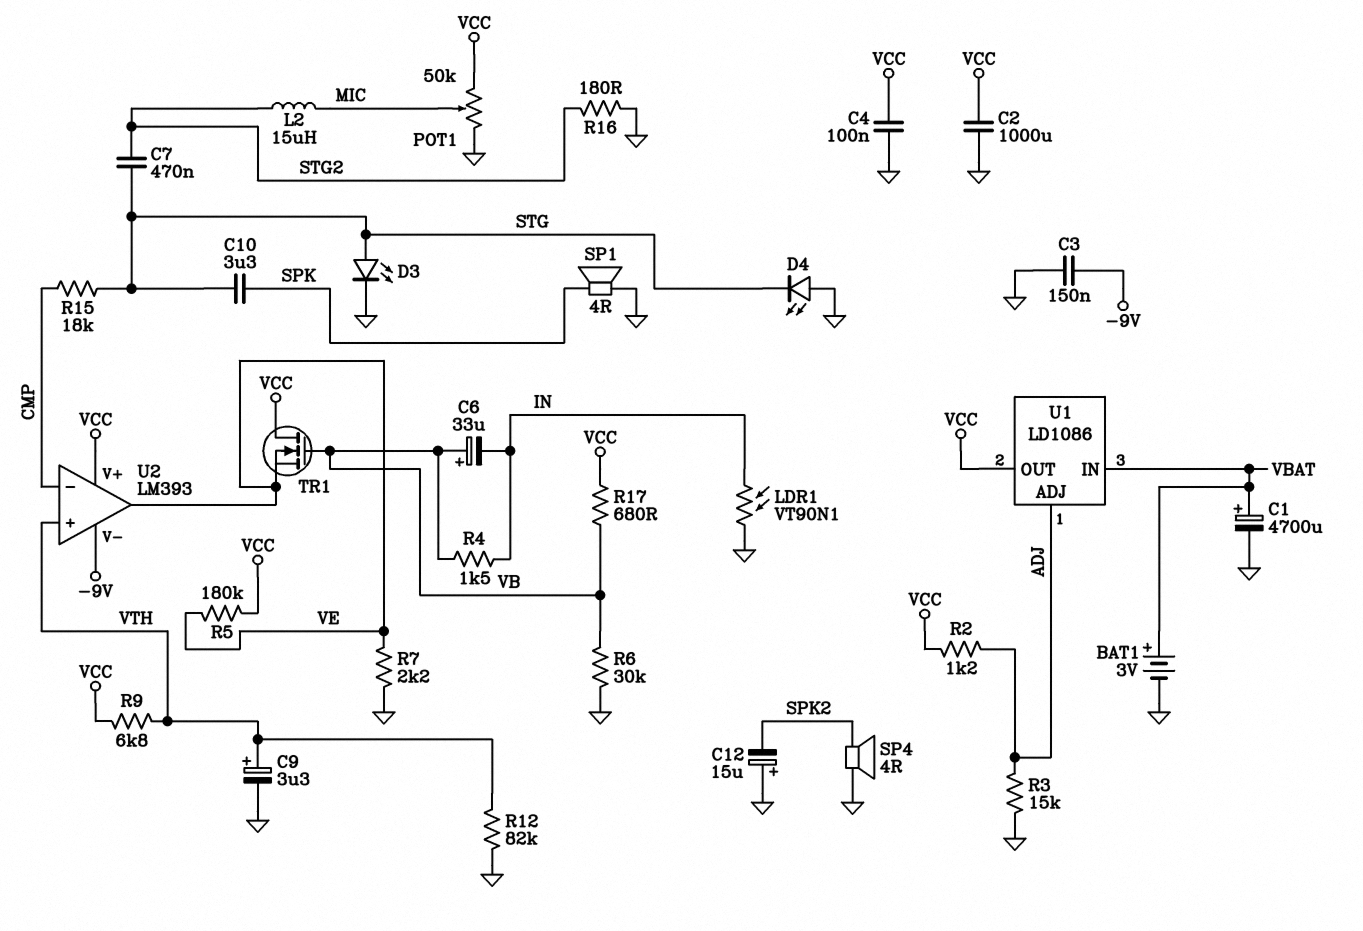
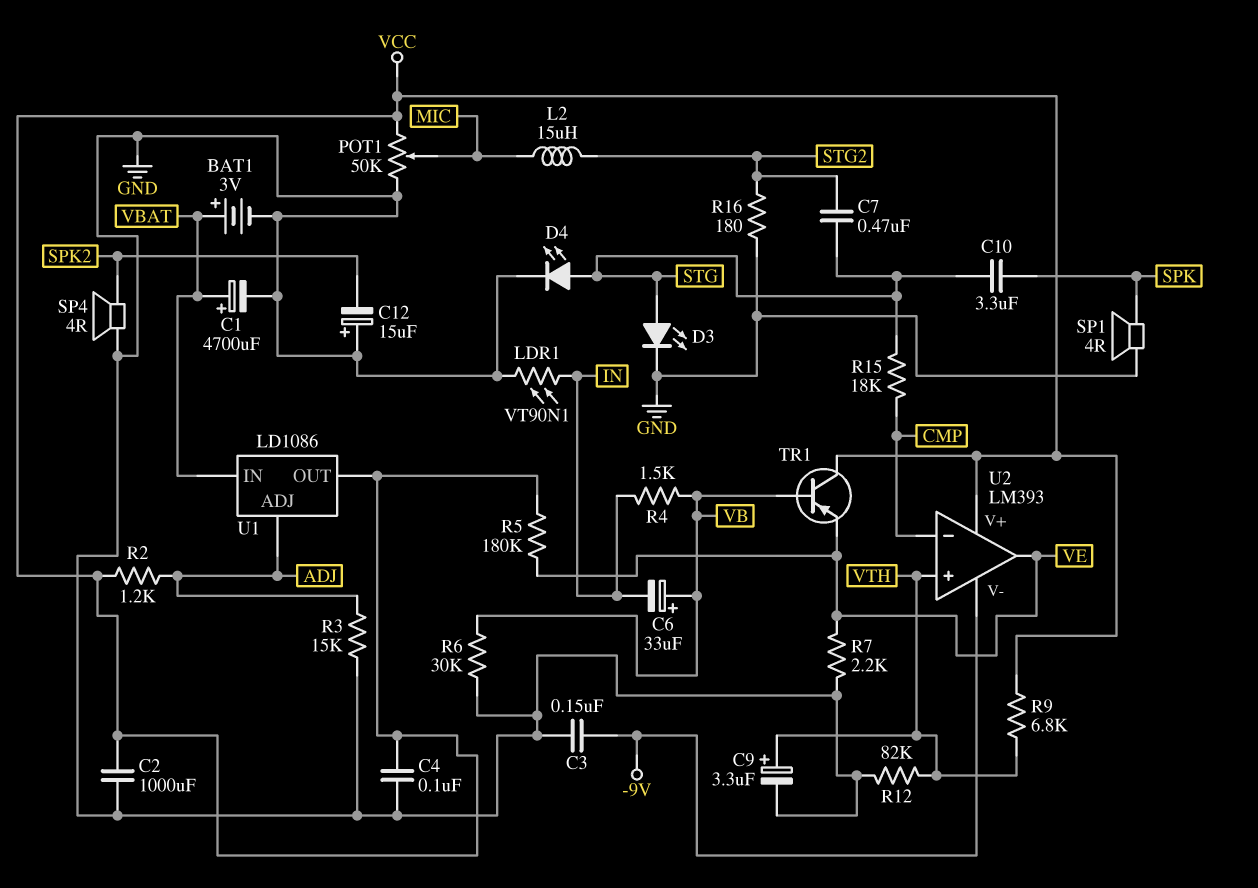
D4: LED (A GND, K STG) -> LED (A STG, K GND)
R17: 680 (VB, VCC) -> none
TR1: NMOS (G VB, D VCC, S VE) -> PNP (B VB, C VCC, E VE)

